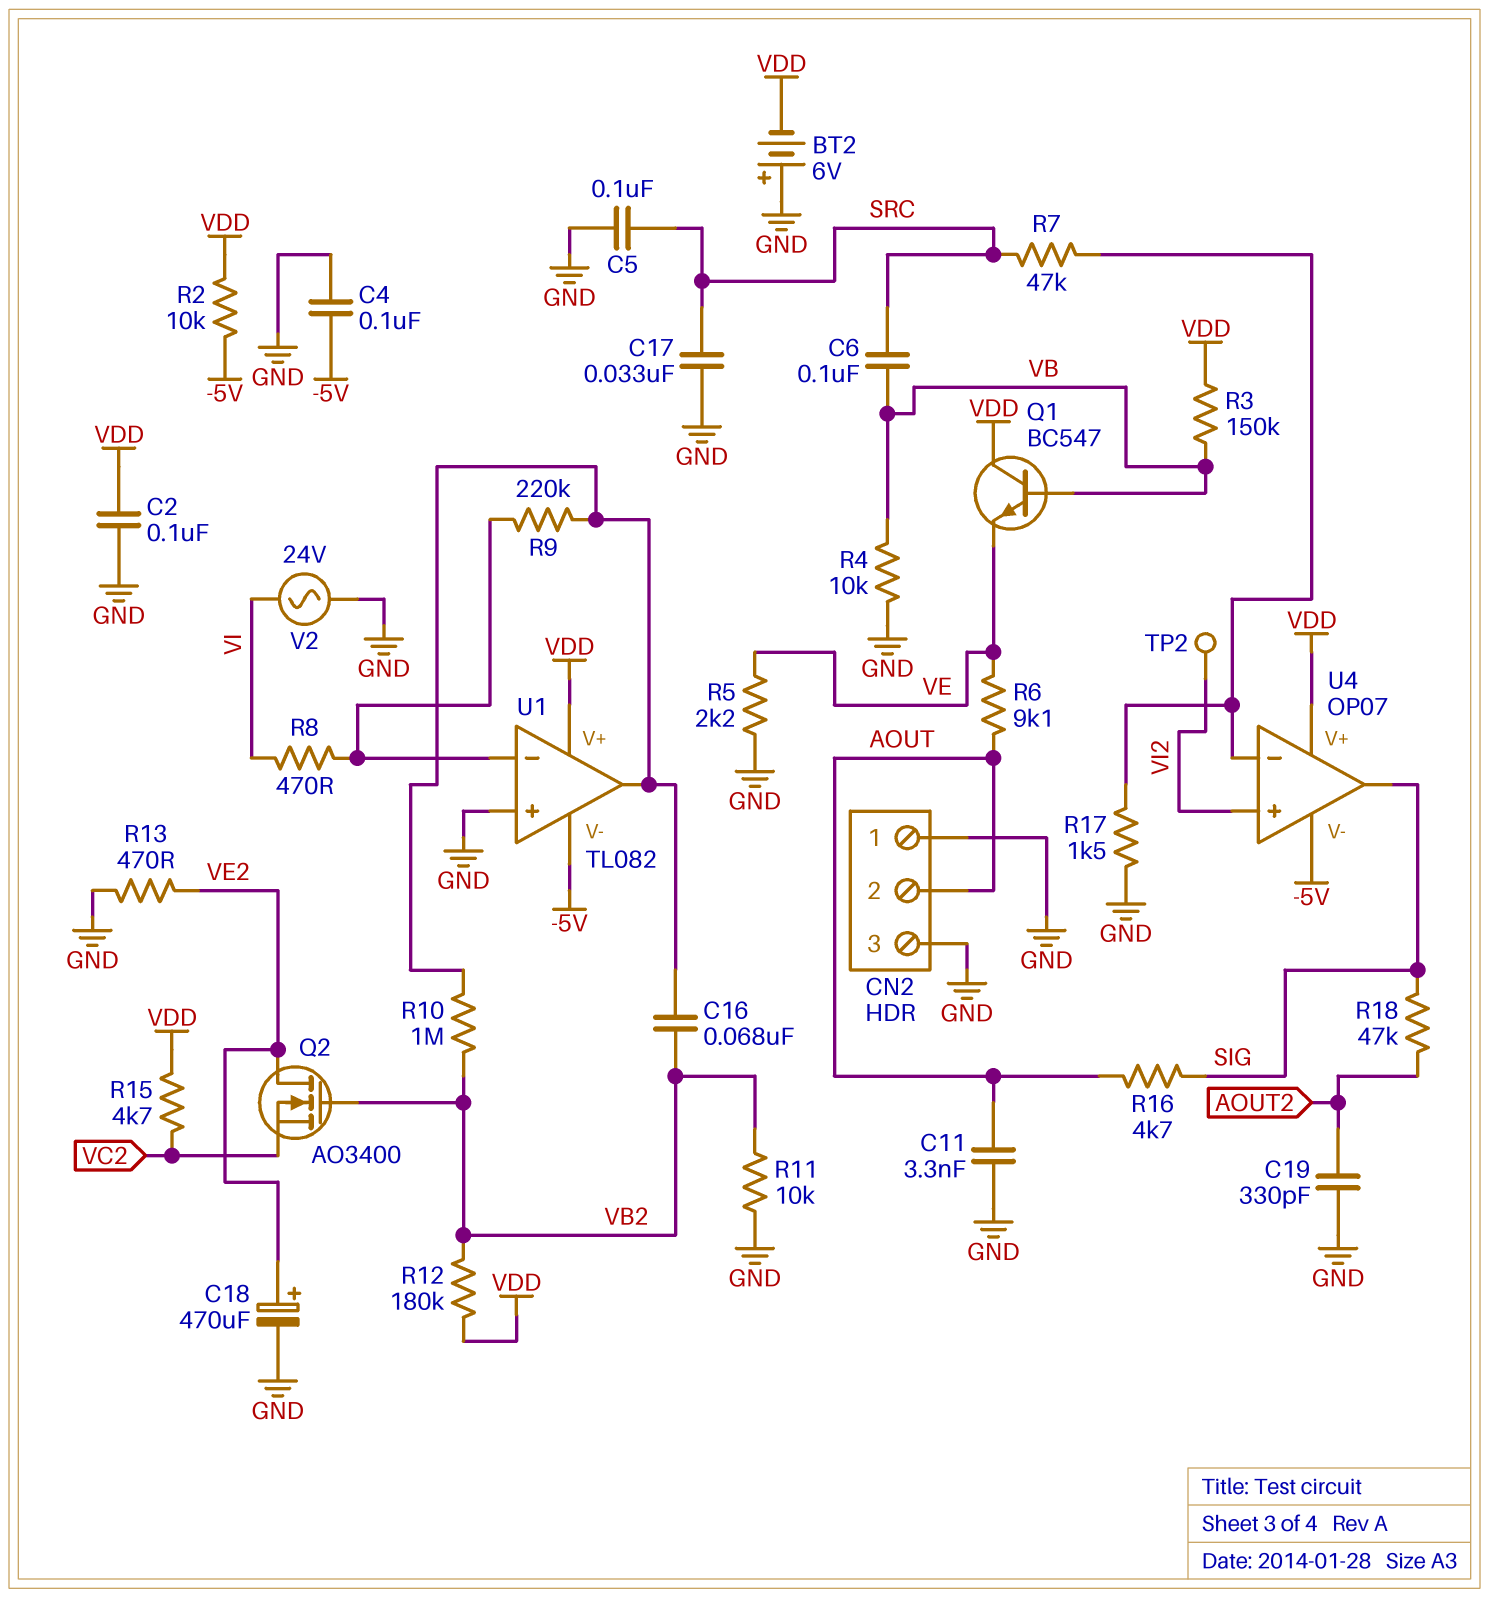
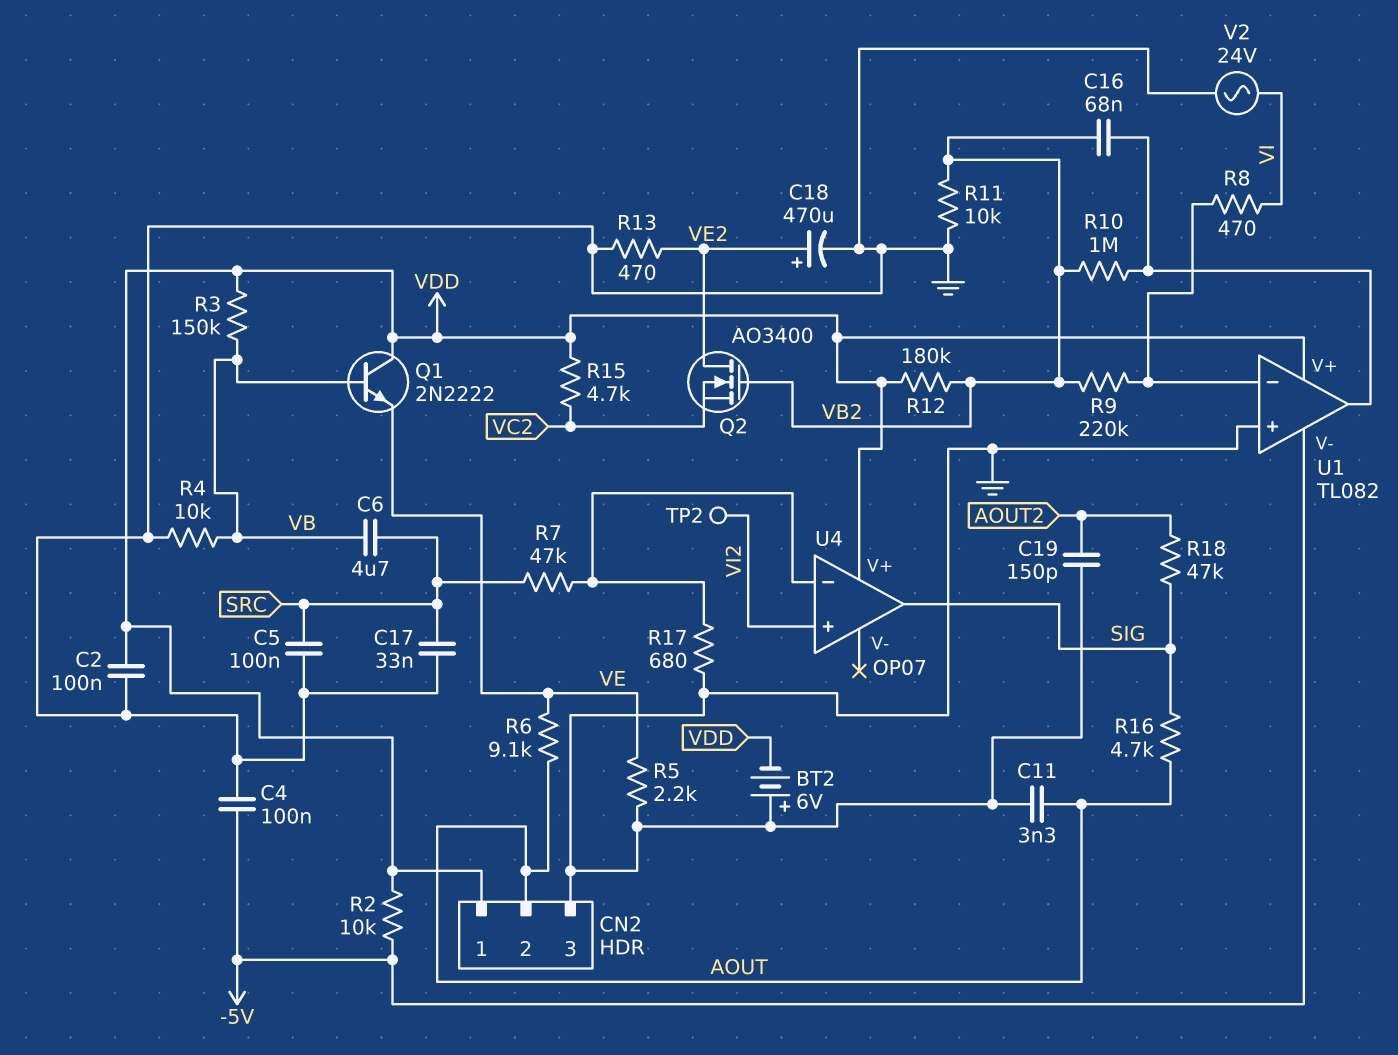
C6: 100nF (SRC, VB) -> 4.7uF (SRC, VB)
C19: 330pF (AOUT2, GND) -> 150pF (AOUT2, GND)
CN2 pin 1: GND -> VDD
Q1: NPN BC547 (B VB, C VDD, E VE) -> NPN 2N2222 (B VB, C VDD, E VE)
R9: 220k (U1/in-, U1/out) -> 220k (U1/in-, VB2)
R17: 1.5k (GND, U4/in-) -> 680 (GND, U4/in-)
U4 pin V-: -5V -> none

